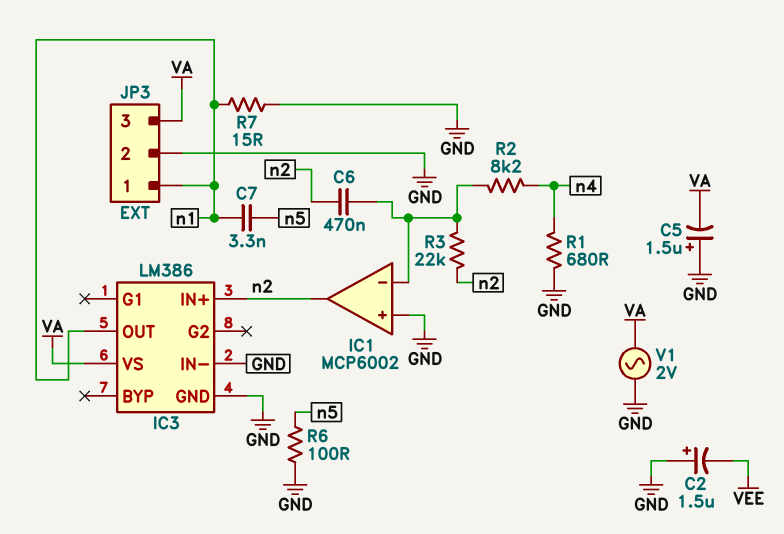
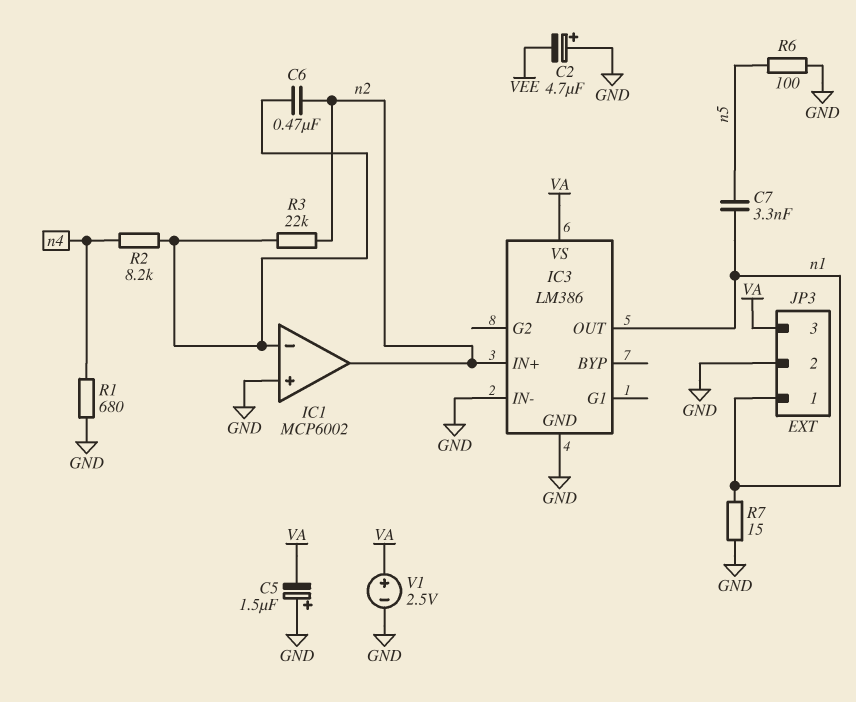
C2: 1.5uF (plus GND, minus VEE) -> 4.7uF (plus GND, minus VEE)
V1: AC 2V (GND, VA) -> 2.5V (plus VA, minus GND)

